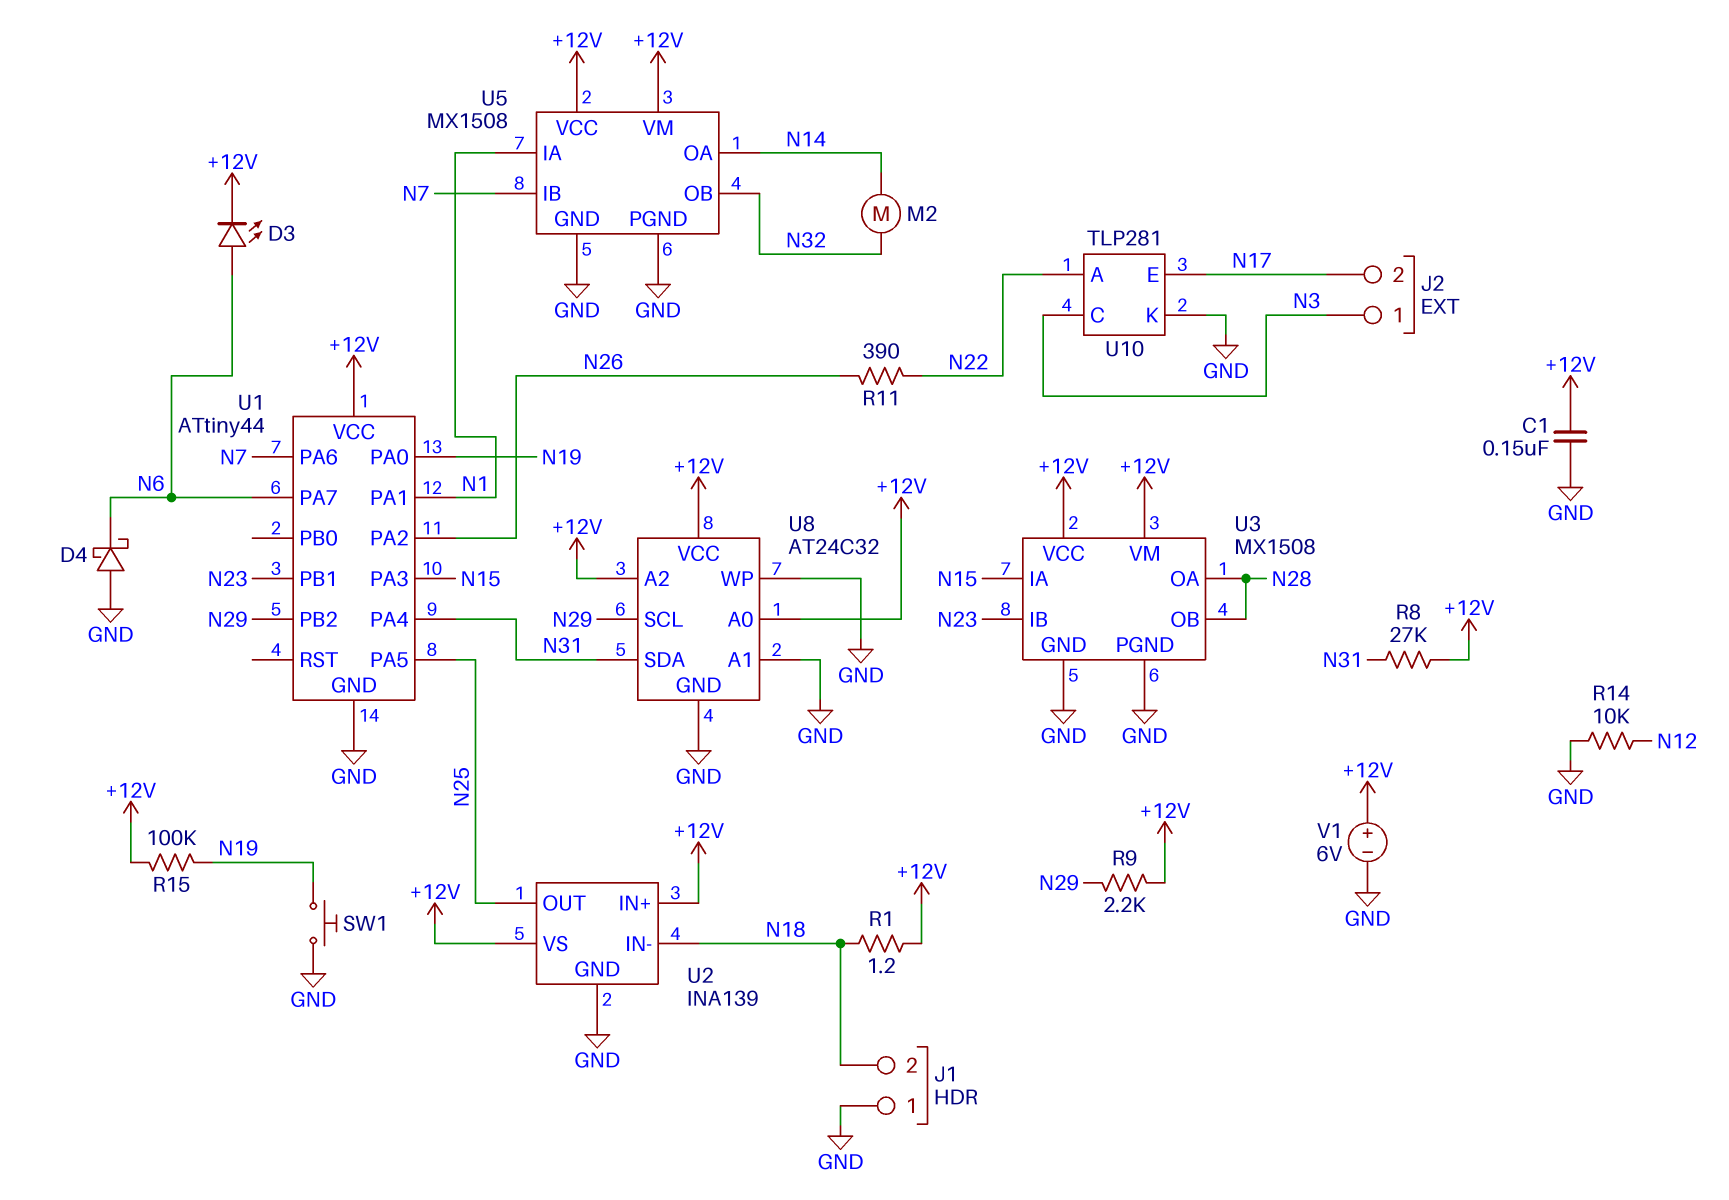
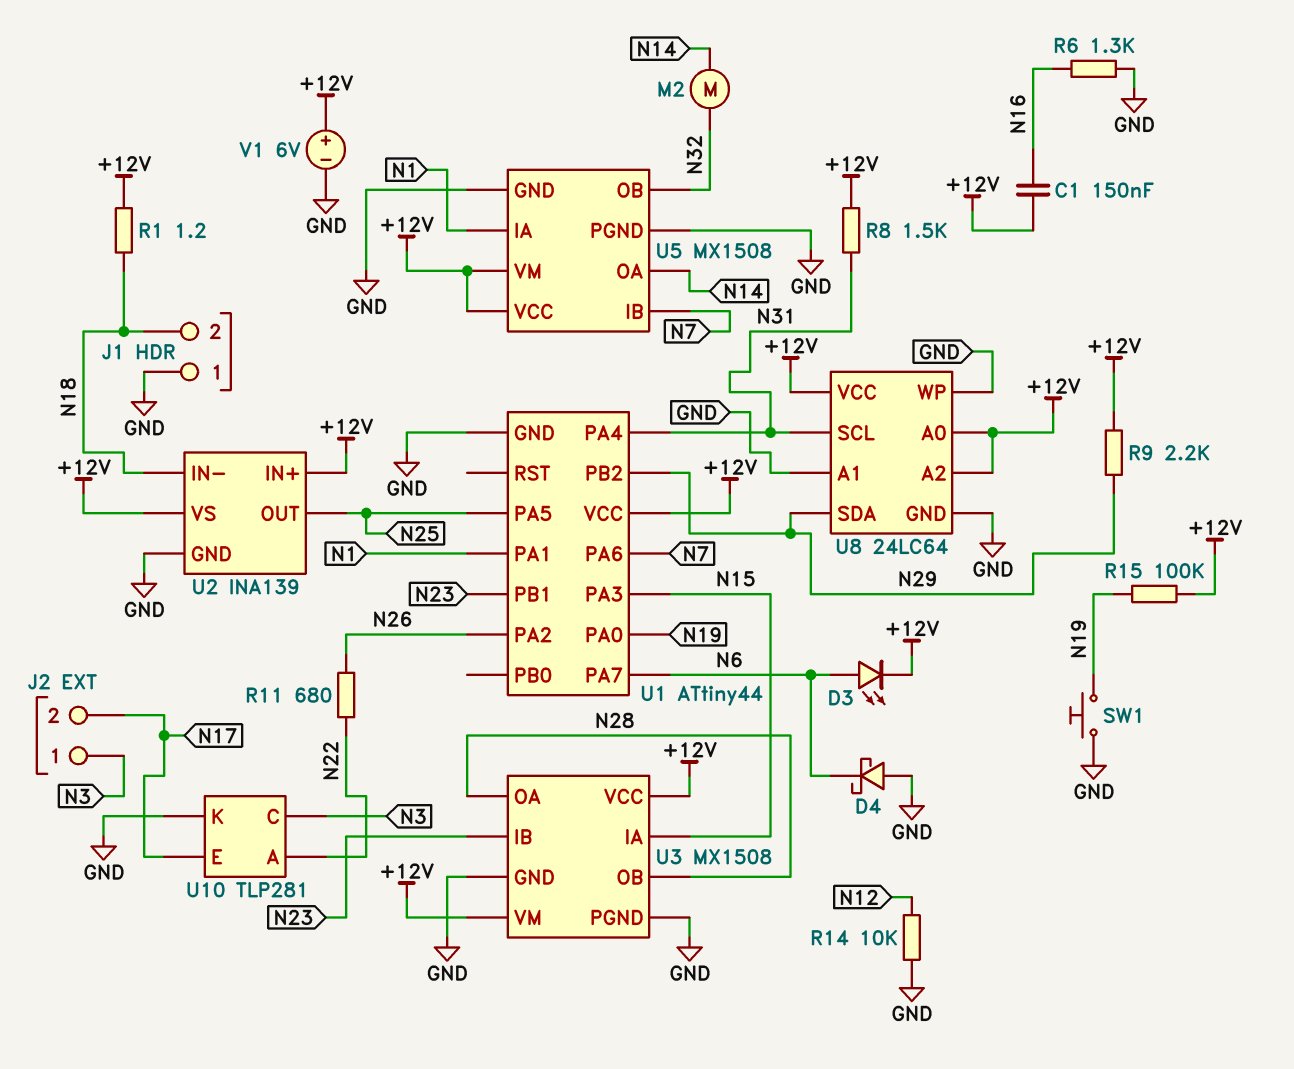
C1: 150nF (+12V, GND) -> 150nF (+12V, N16)
R6: none -> 1.3k (GND, N16)
R8: 27k (+12V, N31) -> 1.5k (+12V, N31)
R11: 390 (N22, N26) -> 680 (N22, N26)
U8: AT24C32 -> 24LC64
U8 pin SCL: N29 -> N31
U8 pin SDA: N31 -> N29

